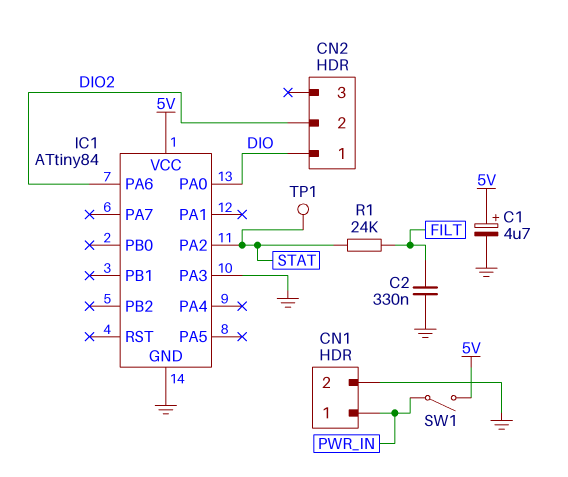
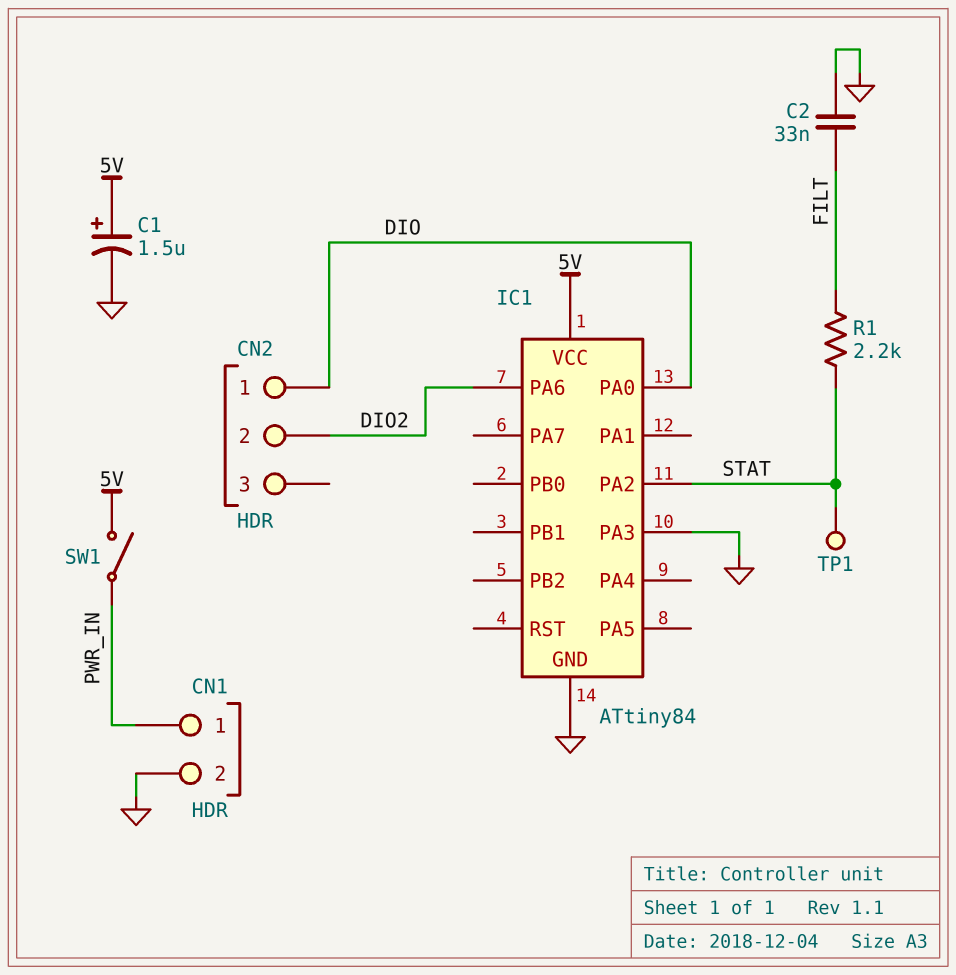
C1: 4.7uF (plus 5V, minus GND) -> 1.5uF (plus 5V, minus GND)
C2: 330nF (FILT, GND) -> 33nF (FILT, GND)
R1: 24k (FILT, STAT) -> 2.2k (FILT, STAT)

